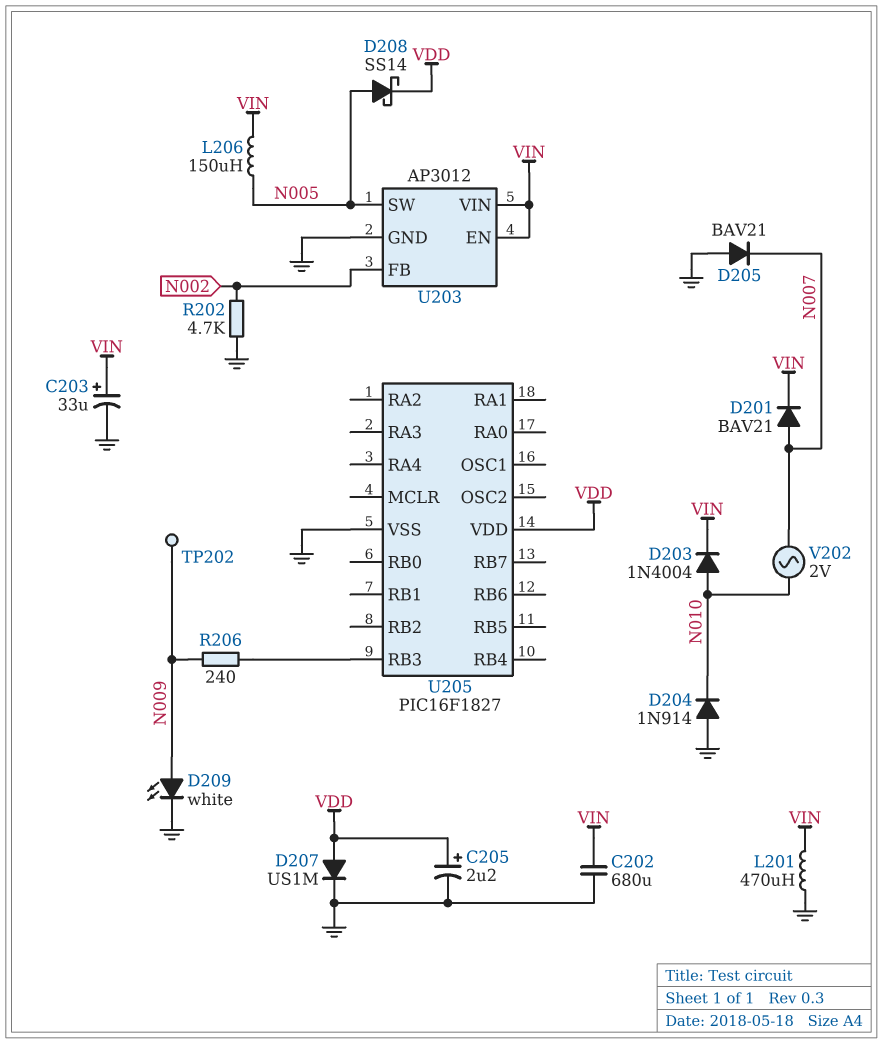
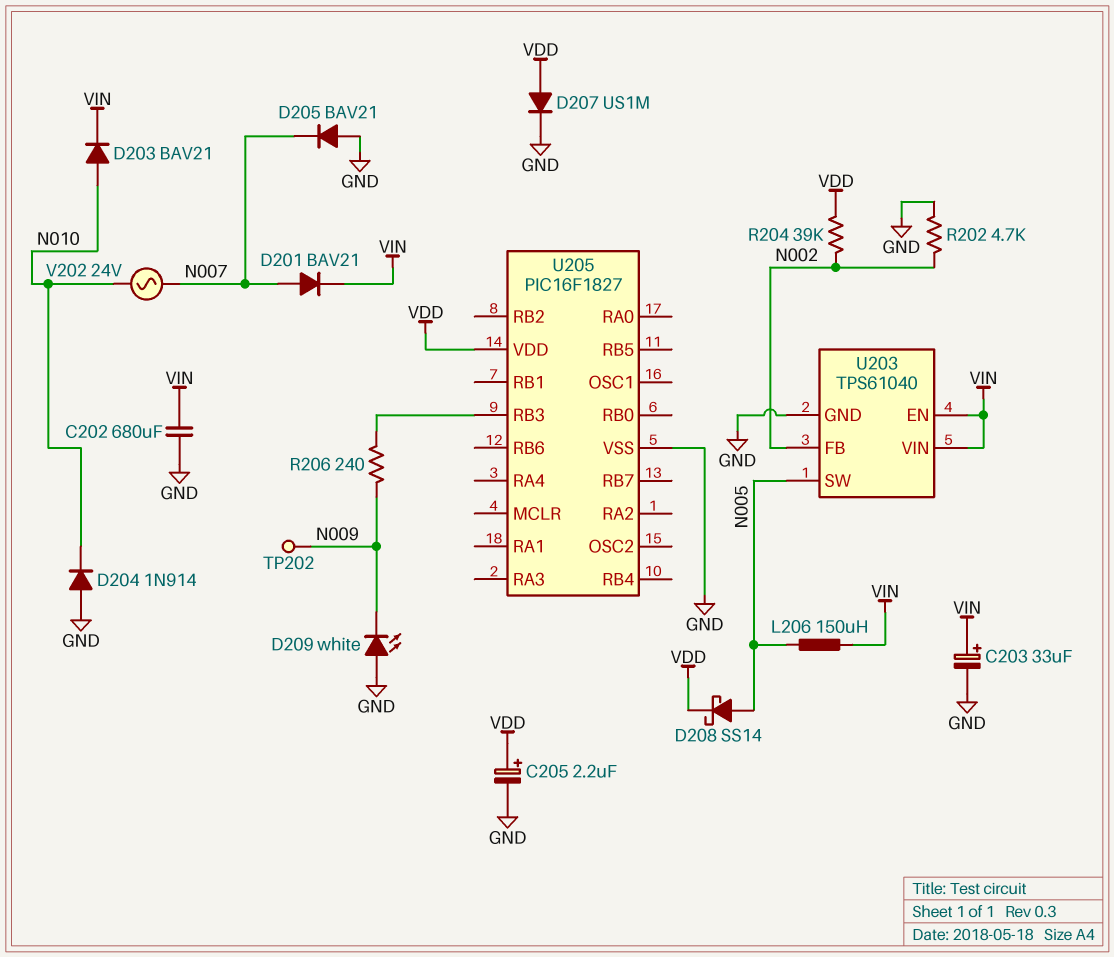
D203: diode 1N4004 (A N010, K VIN) -> diode BAV21 (A N010, K VIN)
D209: LED white (A N009, K GND) -> LED white (A GND, K N009)
L201: 470uH (GND, VIN) -> none
R204: none -> 39k (N002, VDD)
U203: AP3012 -> TPS61040
V202: AC 2V (N007, N010) -> AC 24V (N007, N010)

